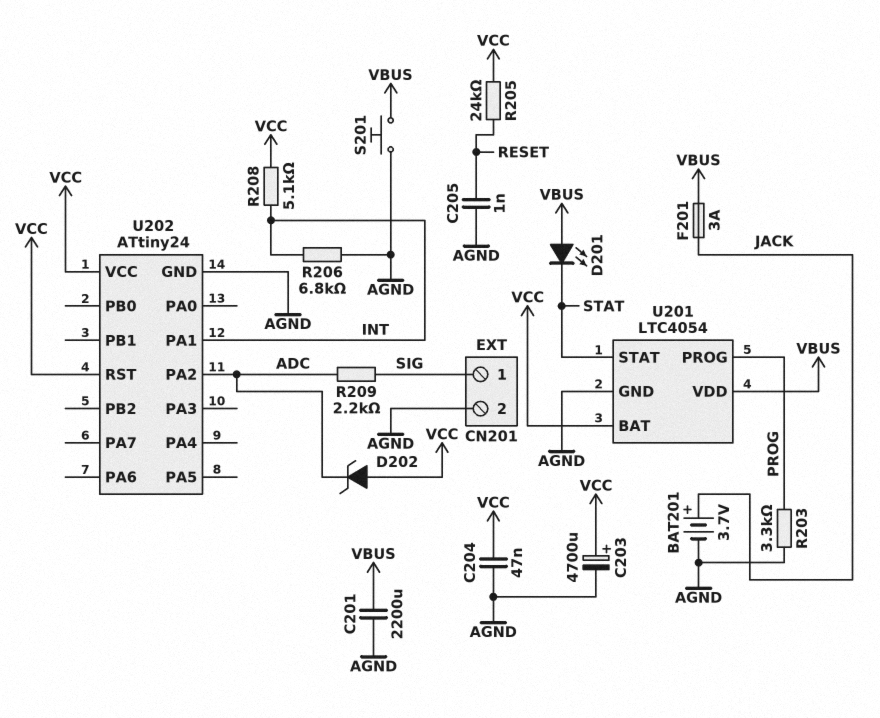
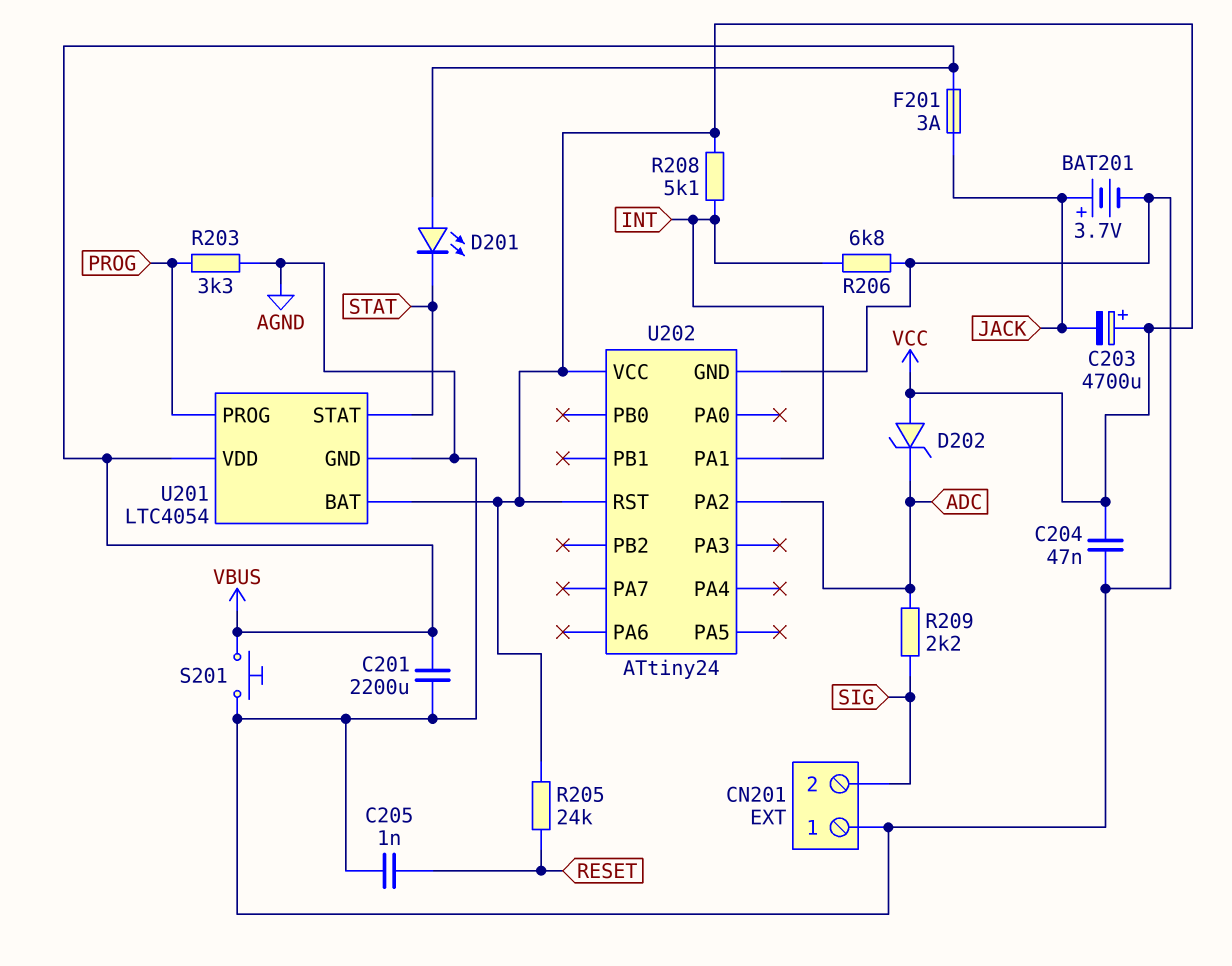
C203: 4700uF (plus VCC, minus AGND) -> 4700uF (plus VCC, minus JACK)
CN201 pin 1: SIG -> AGND
CN201 pin 2: AGND -> SIG

